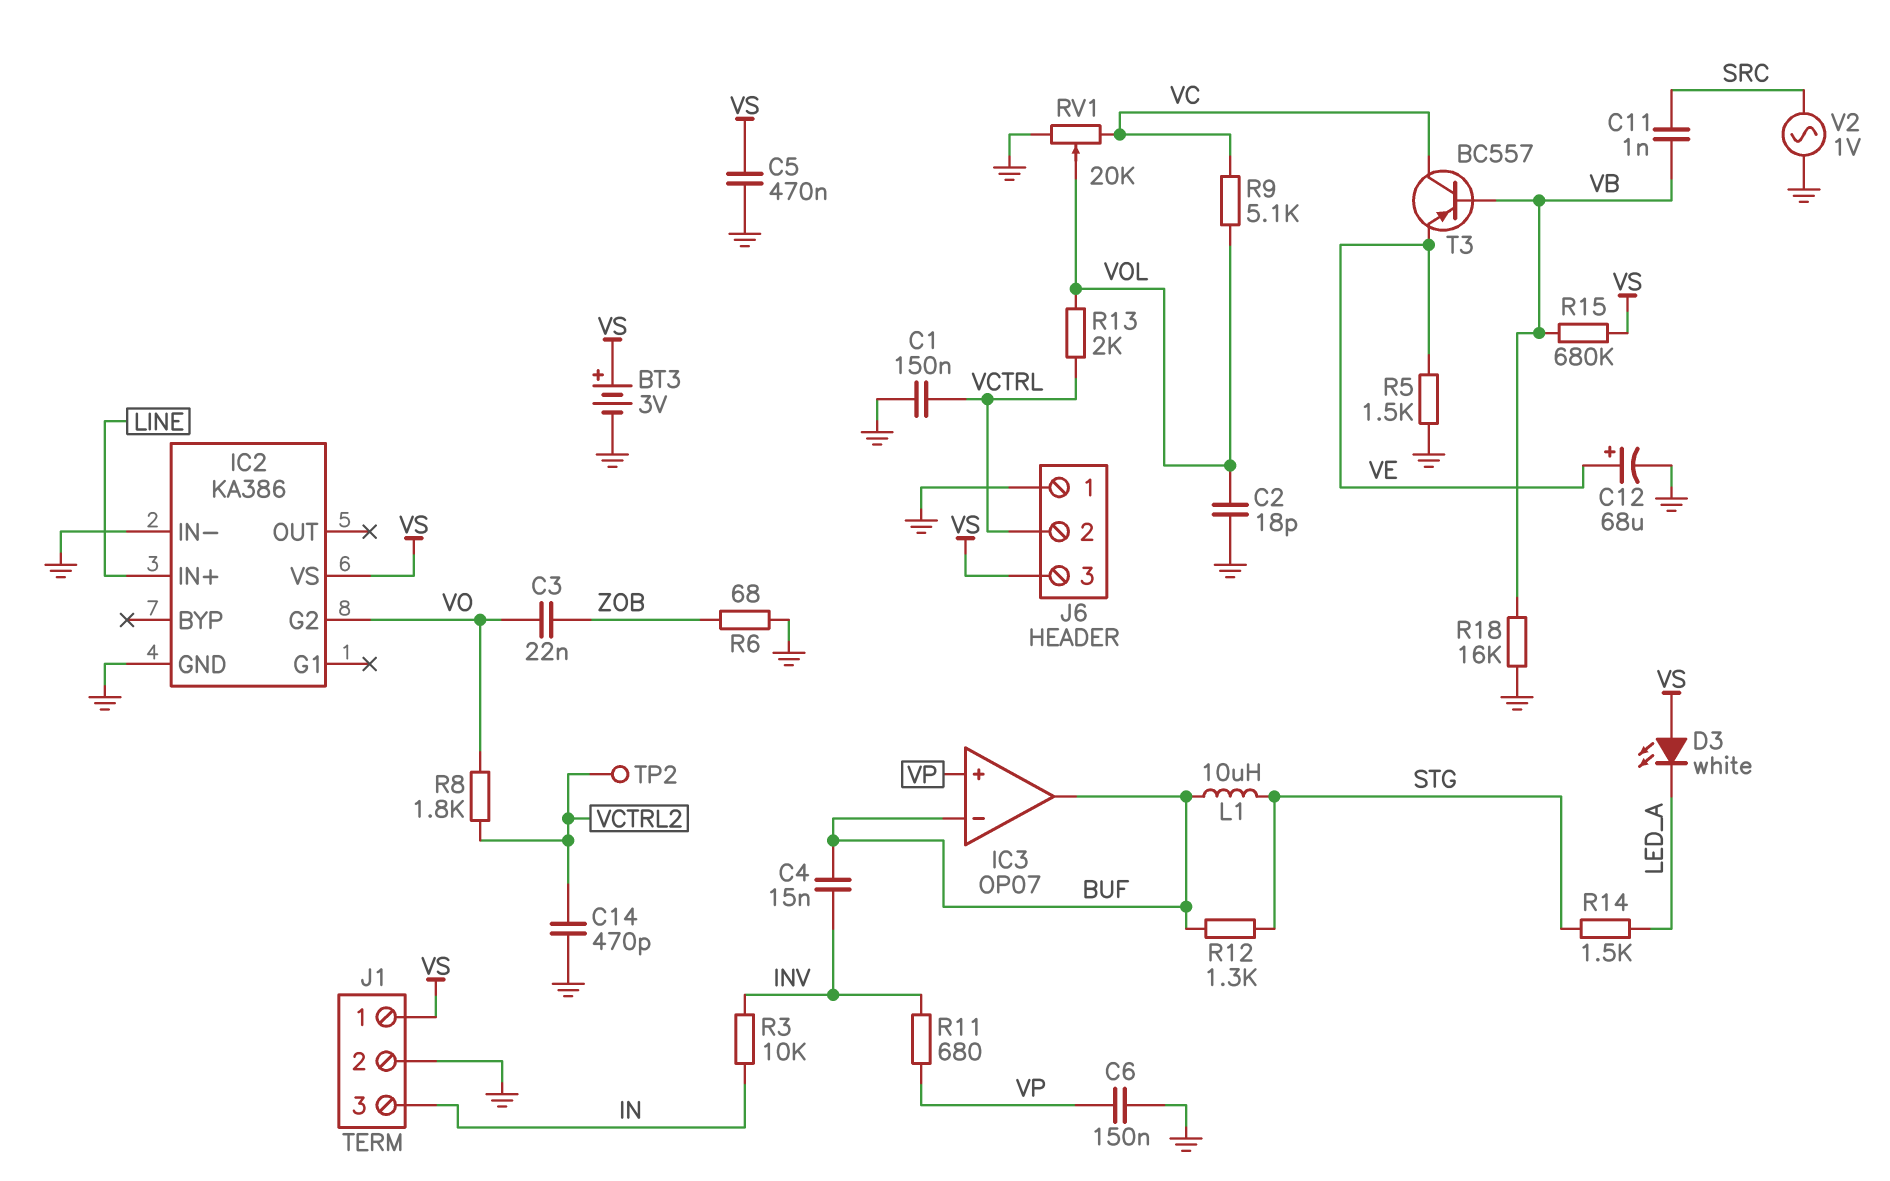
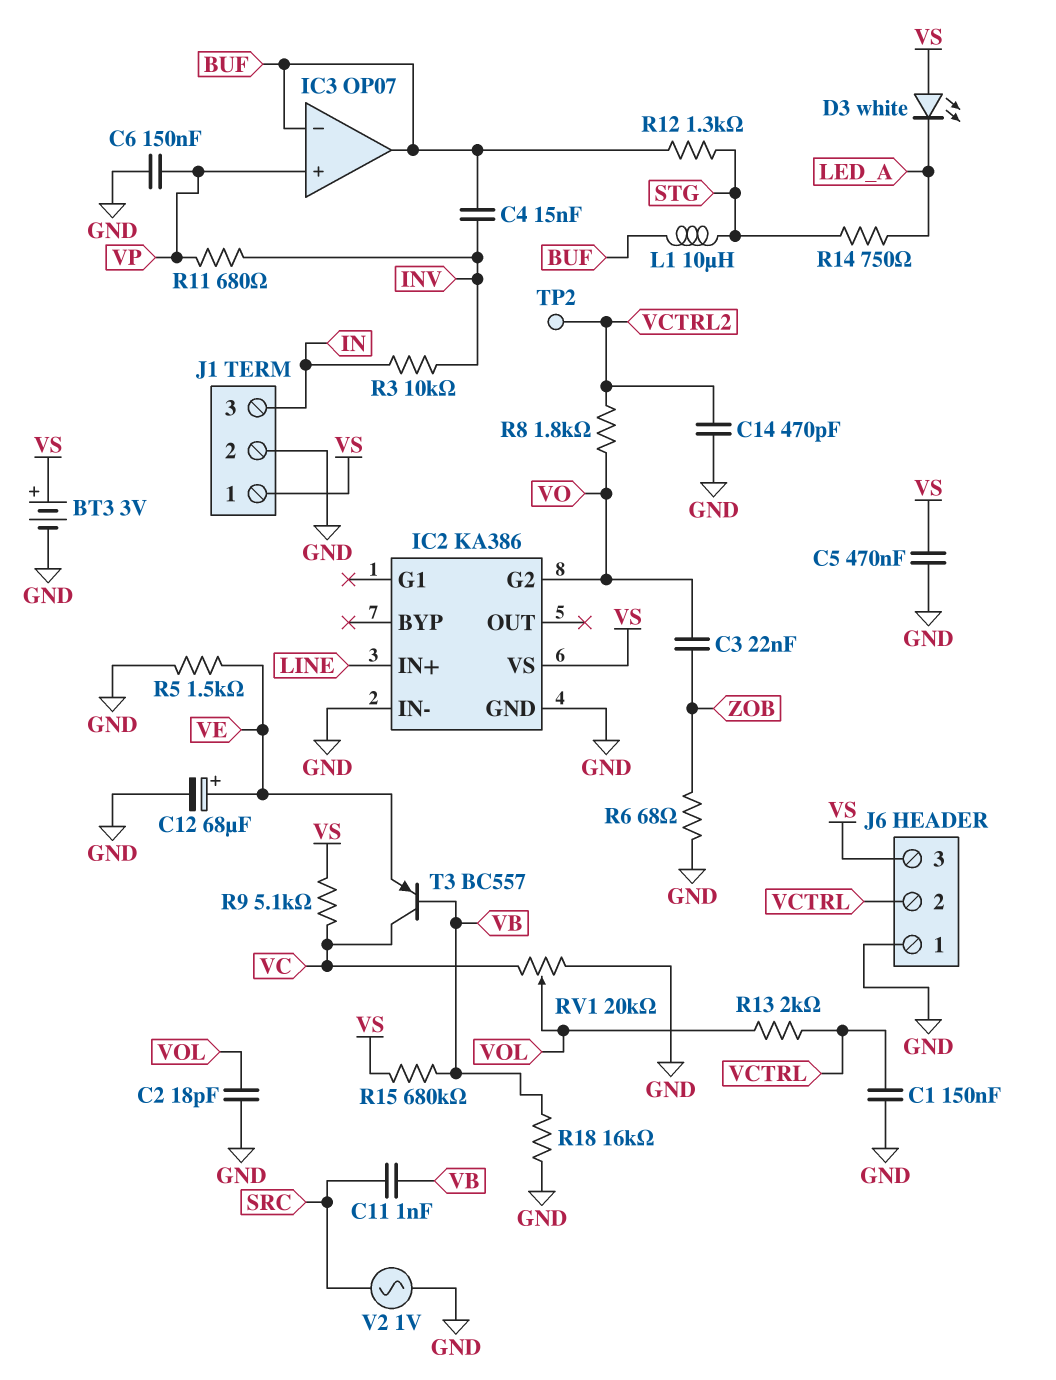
R9: 5.1k (VC, VOL) -> 5.1k (VC, VS)
R14: 1.5k (LED_A, STG) -> 750 (LED_A, STG)

